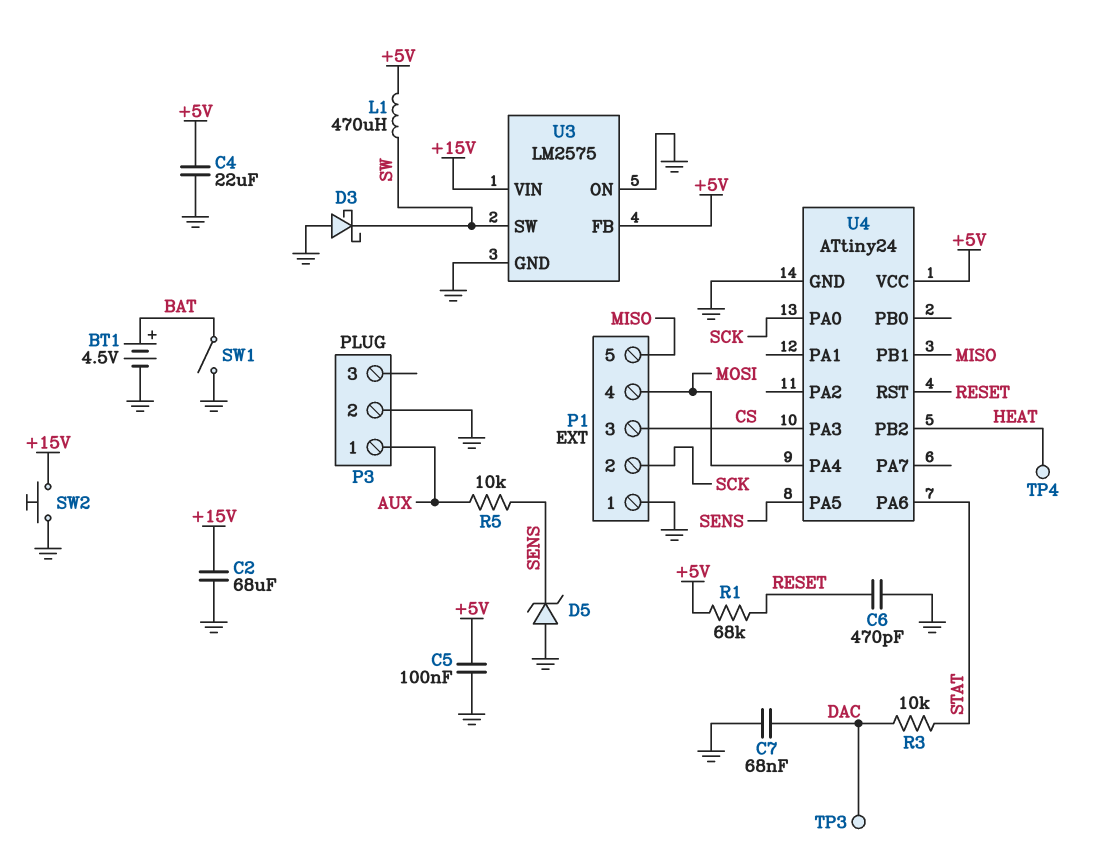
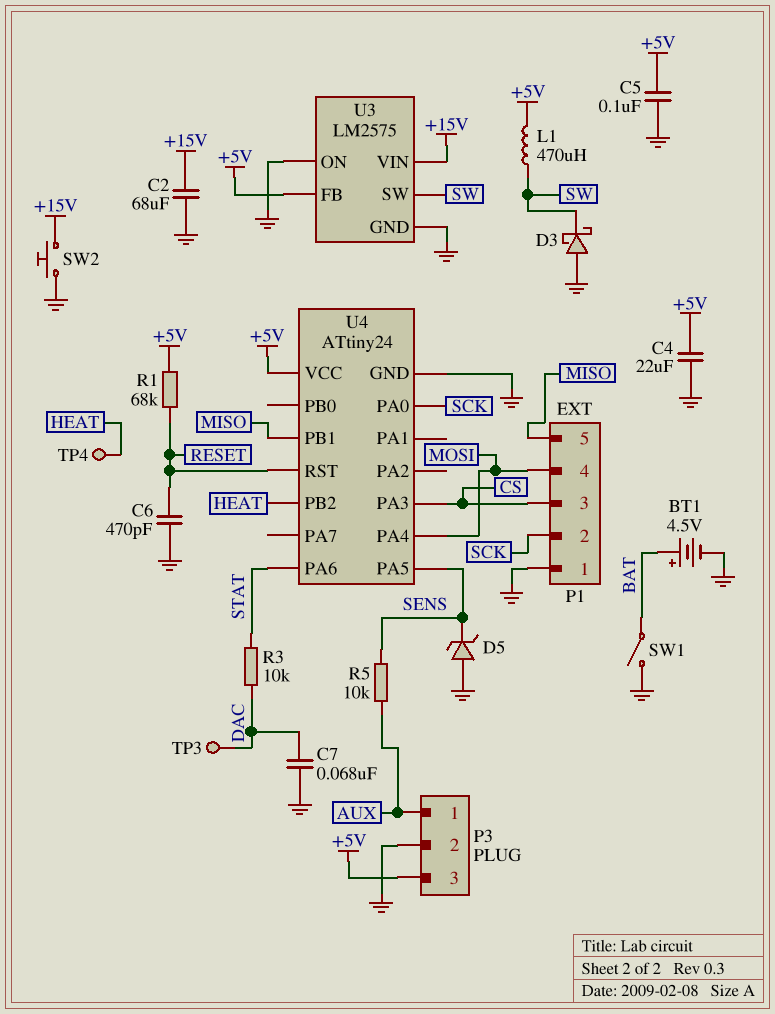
P3 pin 3: none -> +5V

